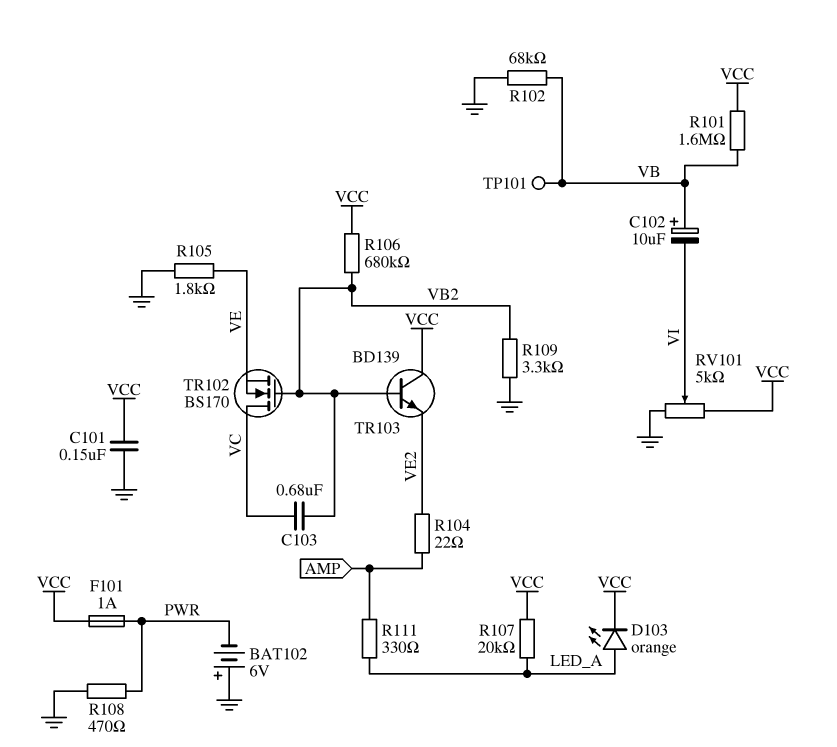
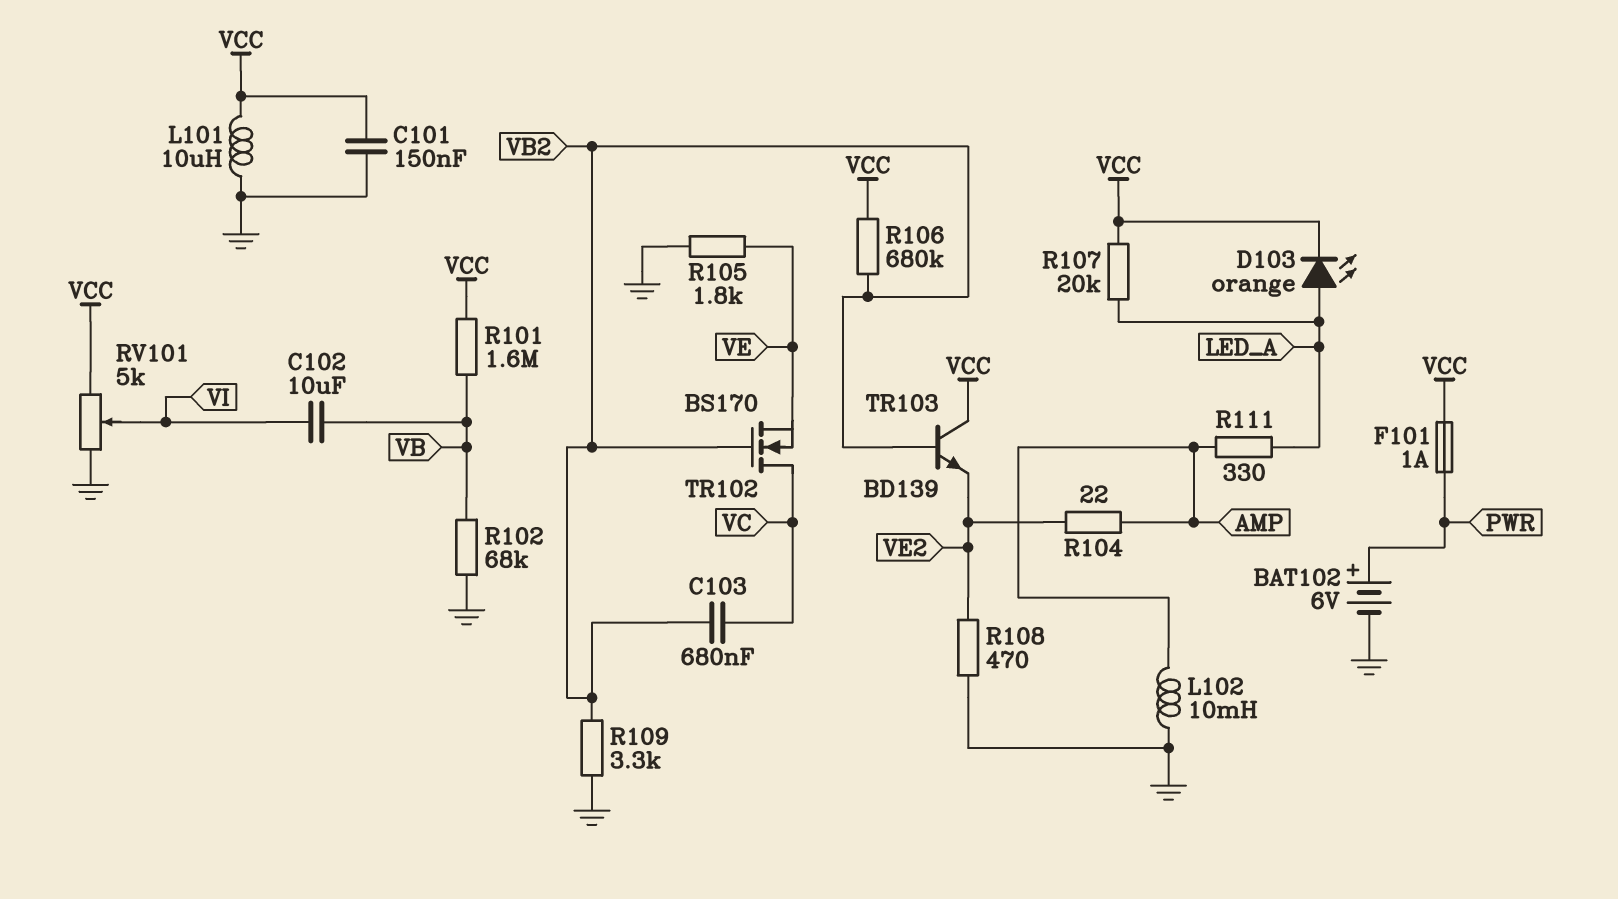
BAT102: 6V (plus GND, minus PWR) -> 6V (plus PWR, minus GND)
C102: 10uF (plus VB, minus VI) -> 10uF (VB, VI)
L101: none -> 10uH (GND, VCC)
L102: none -> 10mH (AMP, GND)
R108: 470 (GND, PWR) -> 470 (GND, VE2)
TP101: test point (VB) -> none

